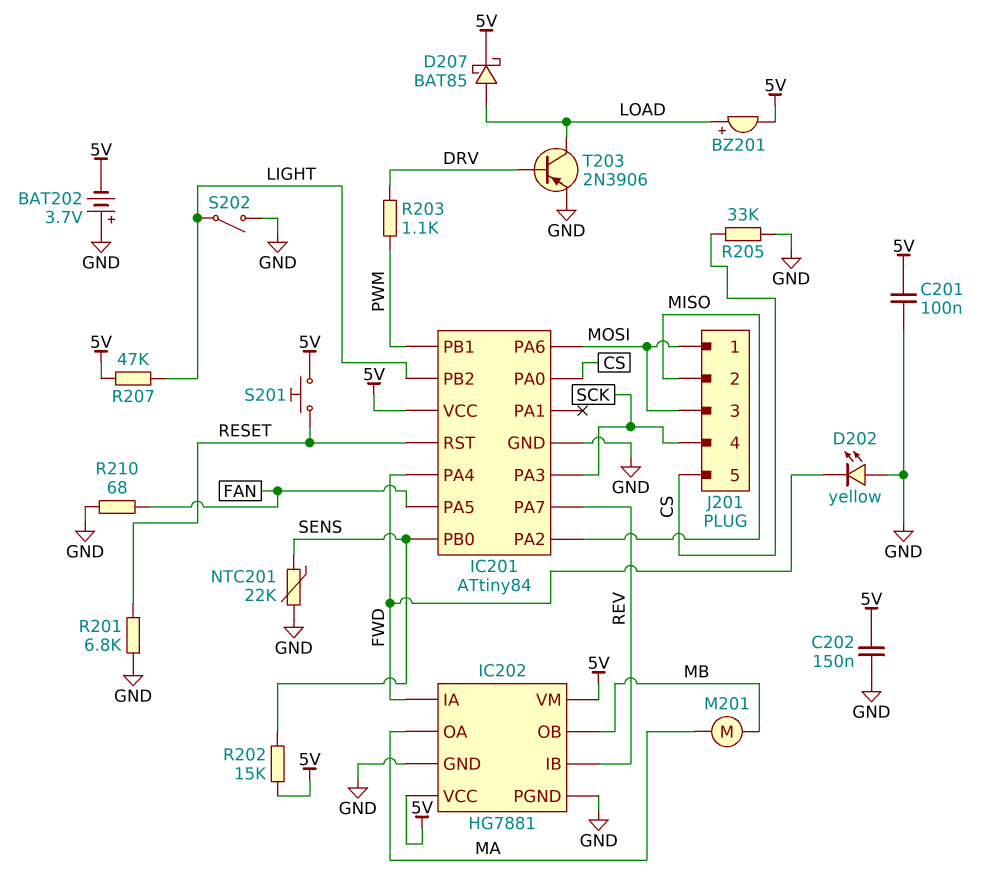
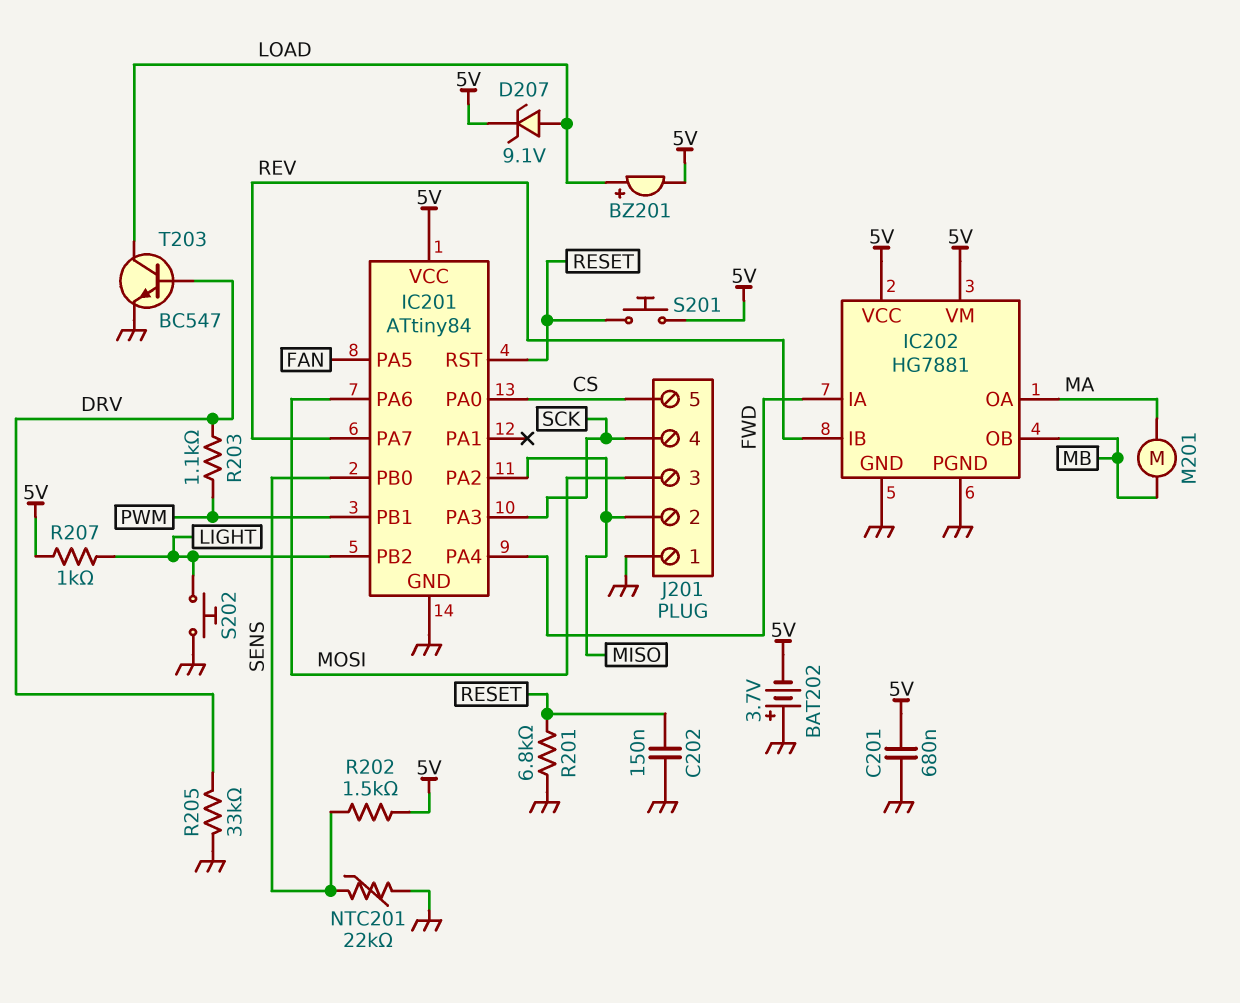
C201: 100nF (5V, GND) -> 680nF (5V, GND)
C202: 150nF (5V, GND) -> 150nF (GND, RESET)
D202: LED yellow (A GND, K FWD) -> none
D207: schottky BAT85 (A LOAD, K 5V) -> zener 9.1V (A LOAD, K 5V)
J201 pin 1: MOSI -> GND
R202: 15k (5V, SENS) -> 1.5k (5V, SENS)
R205: 33k (CS, GND) -> 33k (DRV, GND)
R207: 47k (5V, LIGHT) -> 1k (5V, LIGHT)
R210: 68 (FAN, GND) -> none
S202: switch (GND, LIGHT) -> button (GND, LIGHT)
T203: PNP 2N3906 (B DRV, C LOAD, E GND) -> NPN BC547 (B DRV, C LOAD, E GND)

